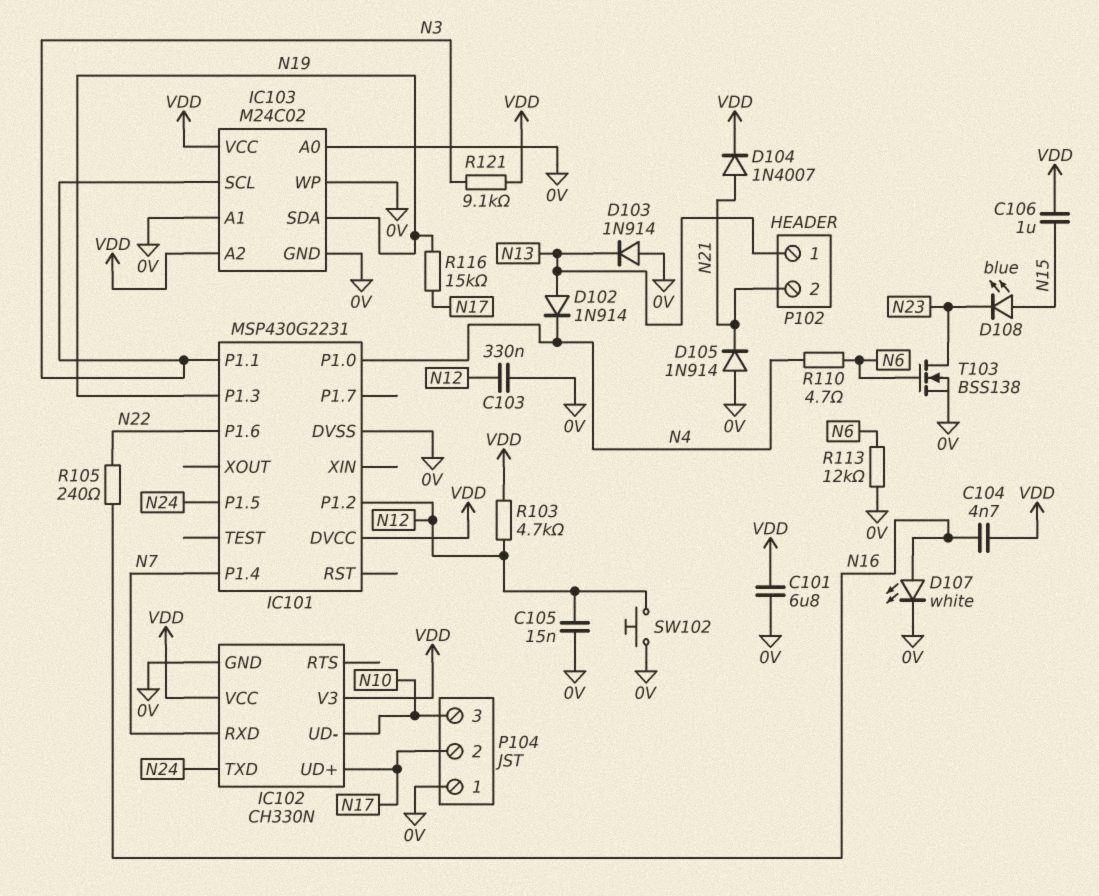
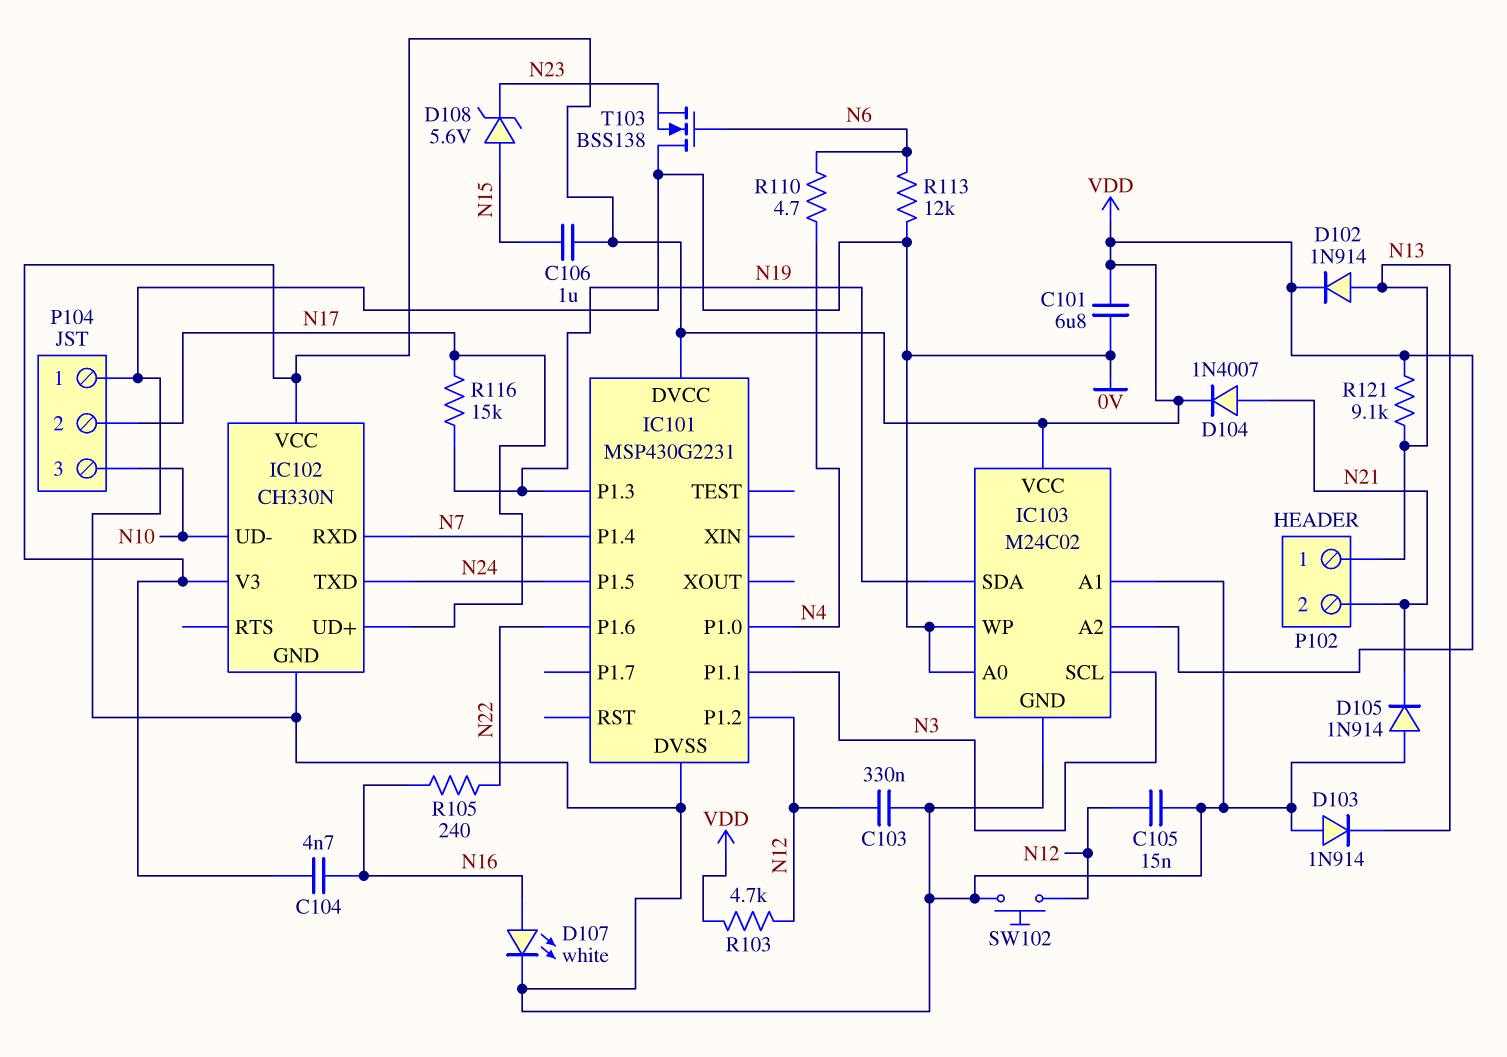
D102: diode 1N914 (A N13, K N4) -> diode 1N914 (A N13, K VDD)
D108: LED blue (A N15, K N23) -> zener 5.6V (A N15, K N23)
R121: 9.1k (N3, VDD) -> 9.1k (N13, VDD)
T103: NMOS BSS138 (G N6, D N23, S 0V) -> NMOS BSS138 (G N6, D 0V, S N23)

